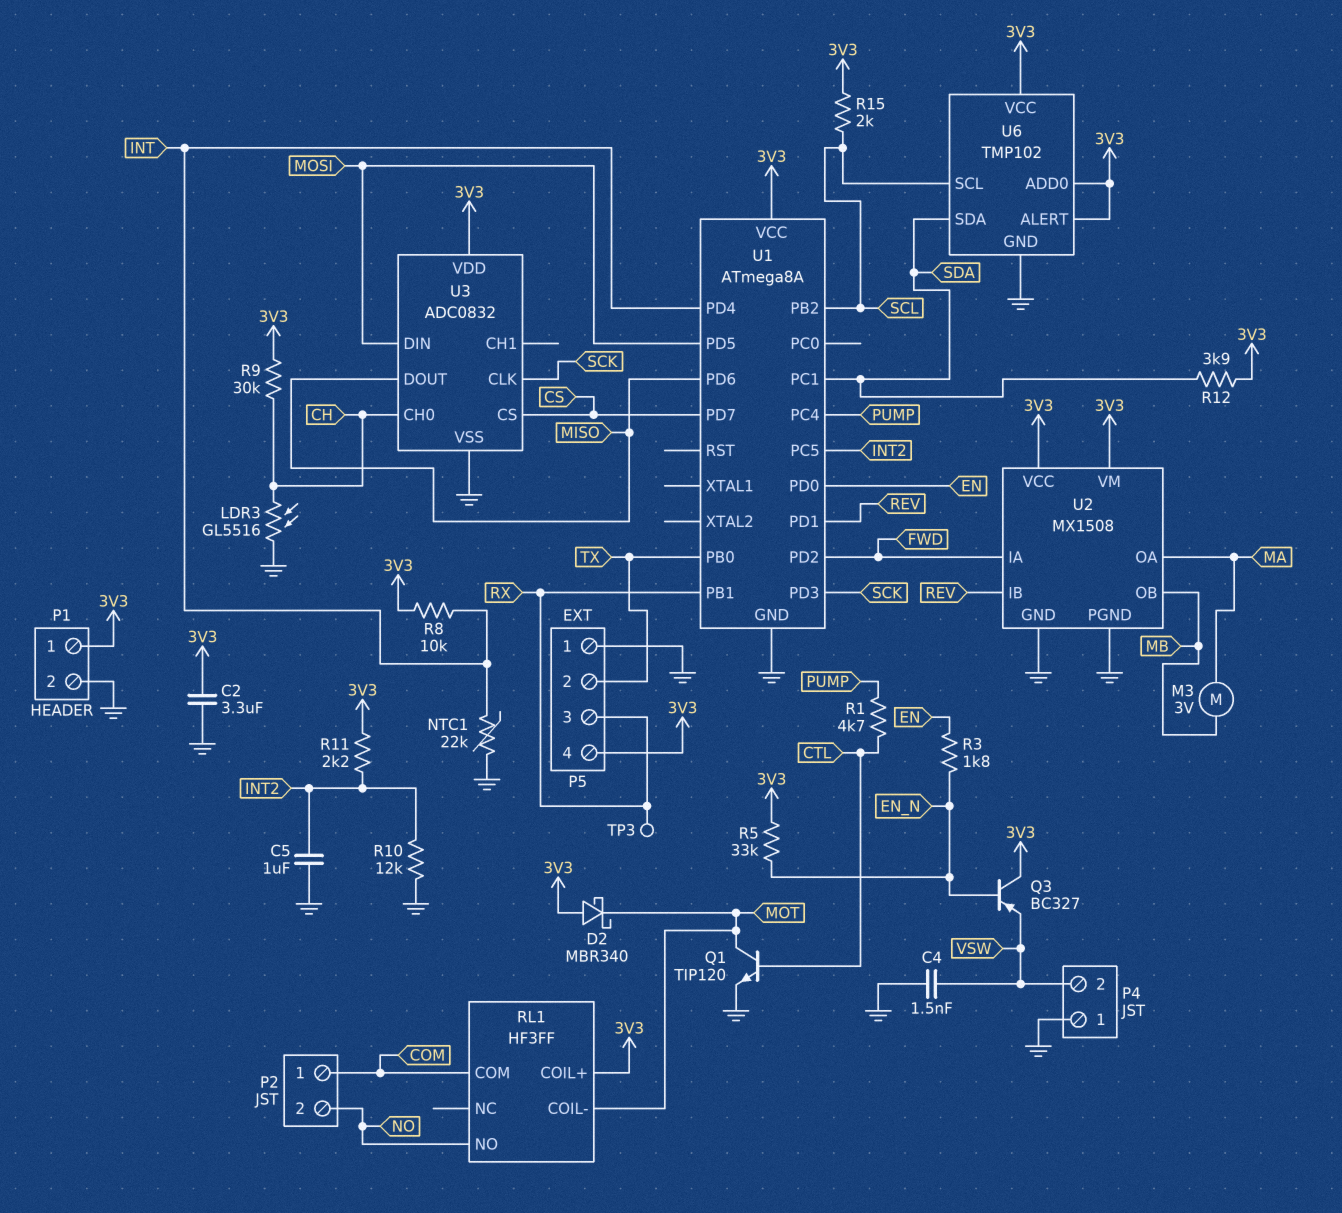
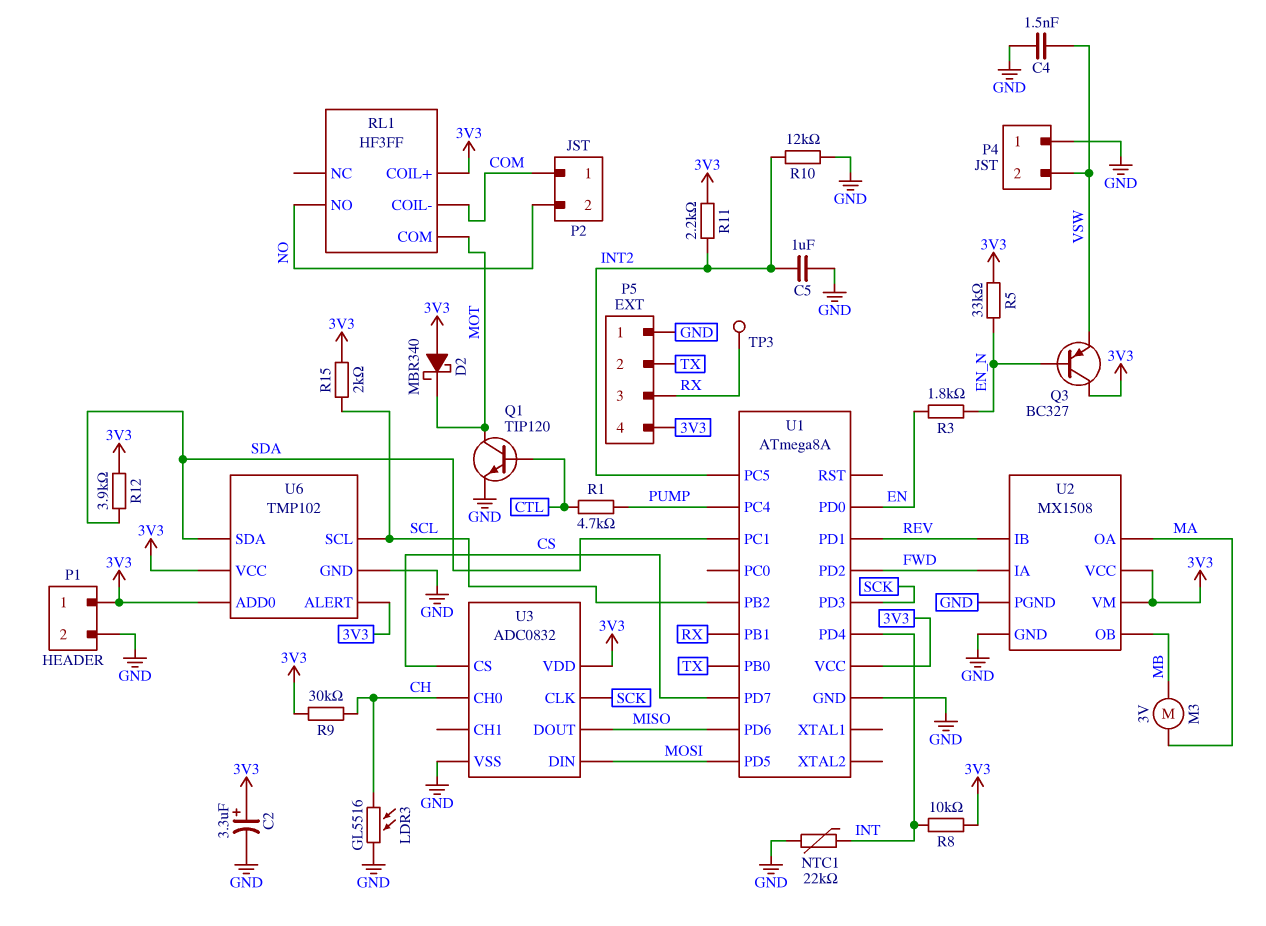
C2: 3.3uF (3V3, GND) -> 3.3uF (plus 3V3, minus GND)
RL1 pin COIL-: MOT -> COM
RL1 pin COM: COM -> MOT

